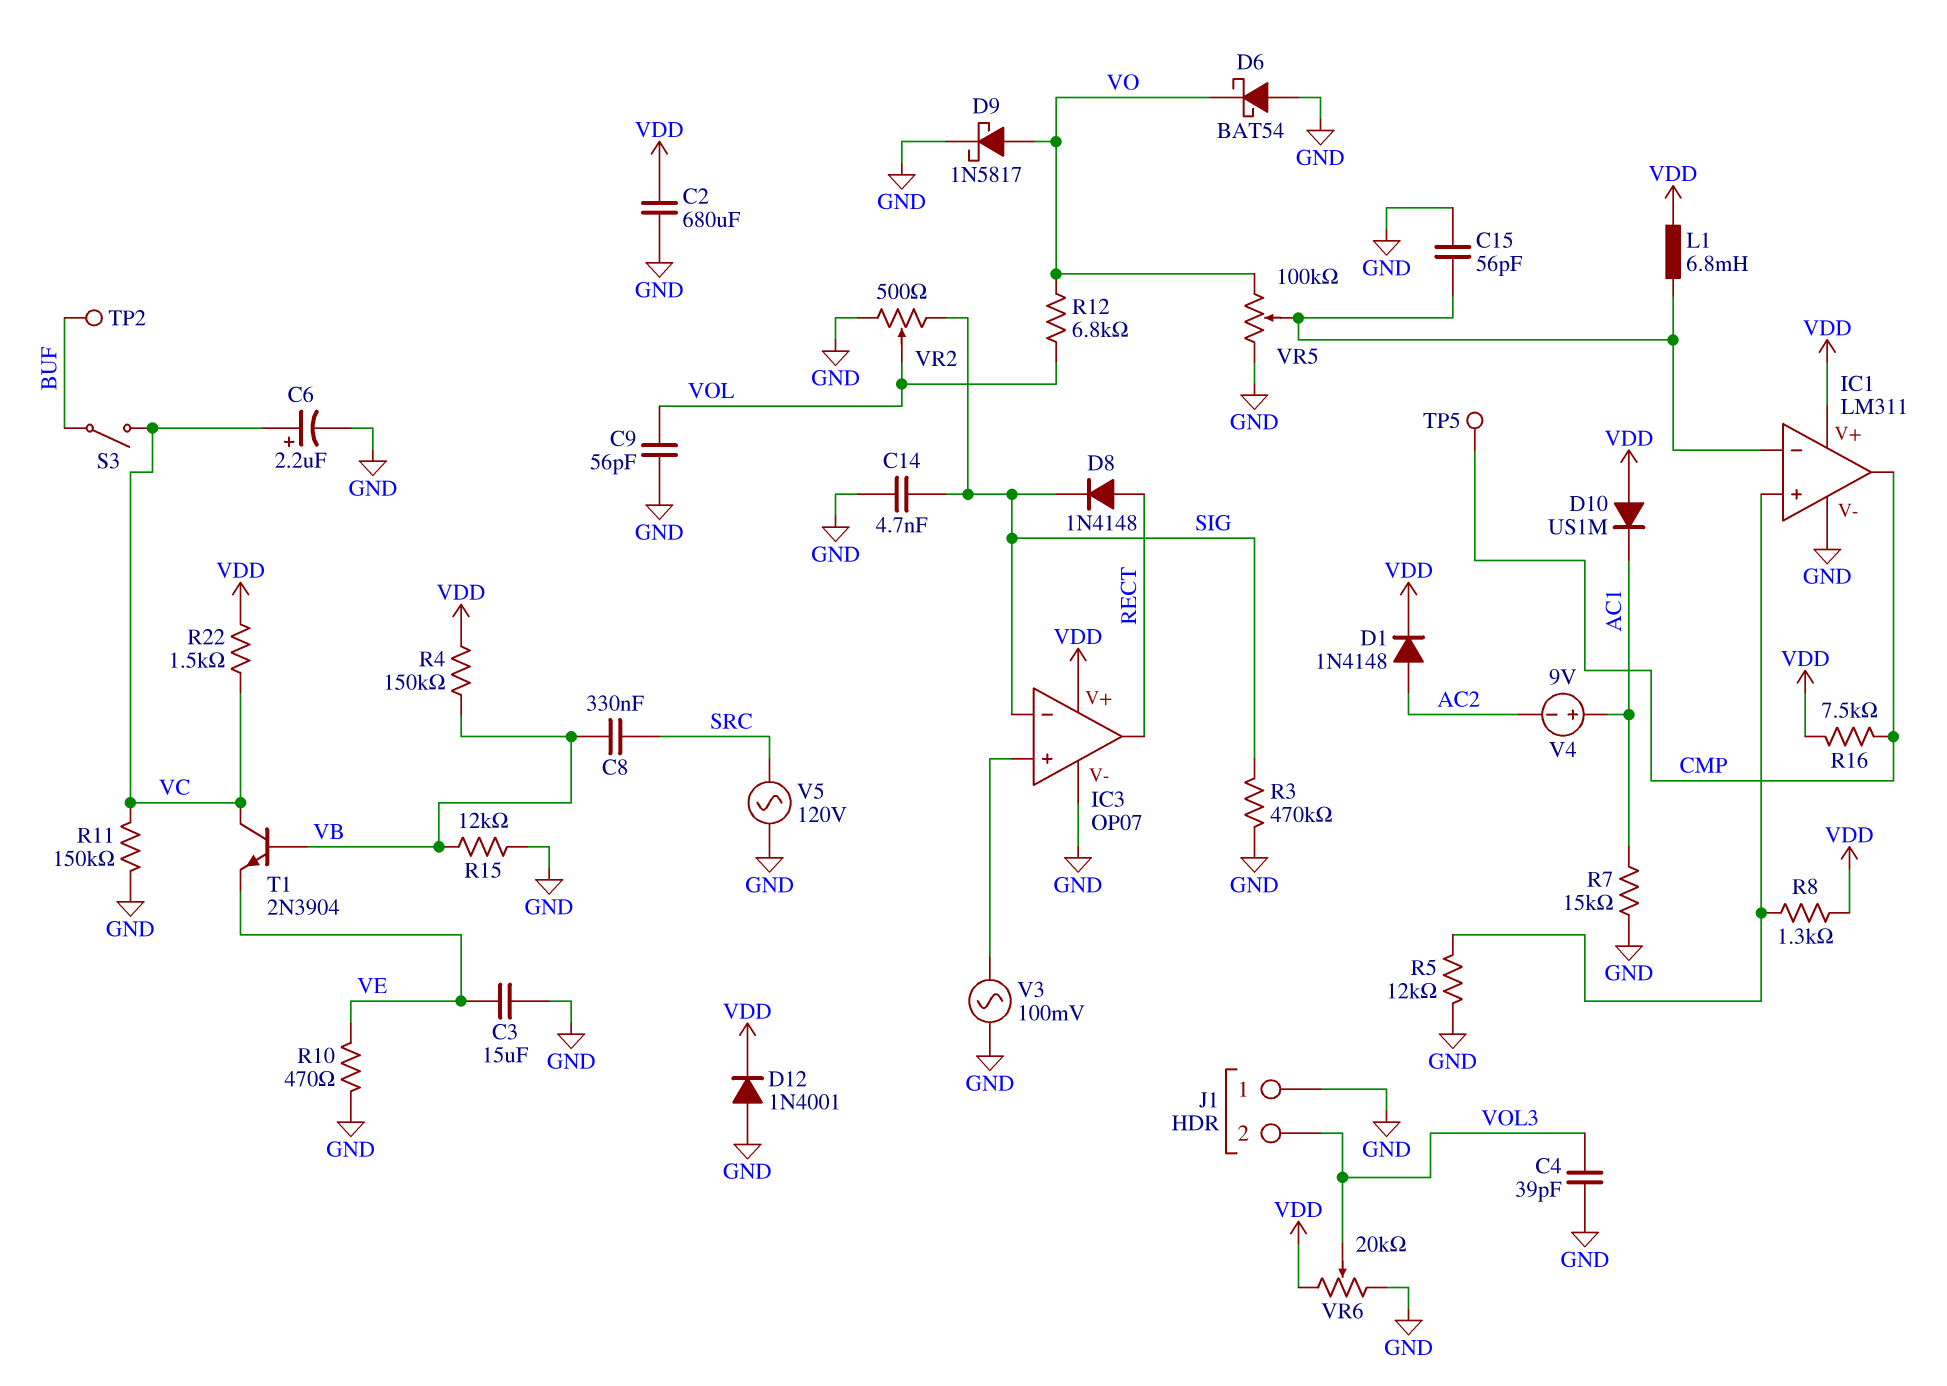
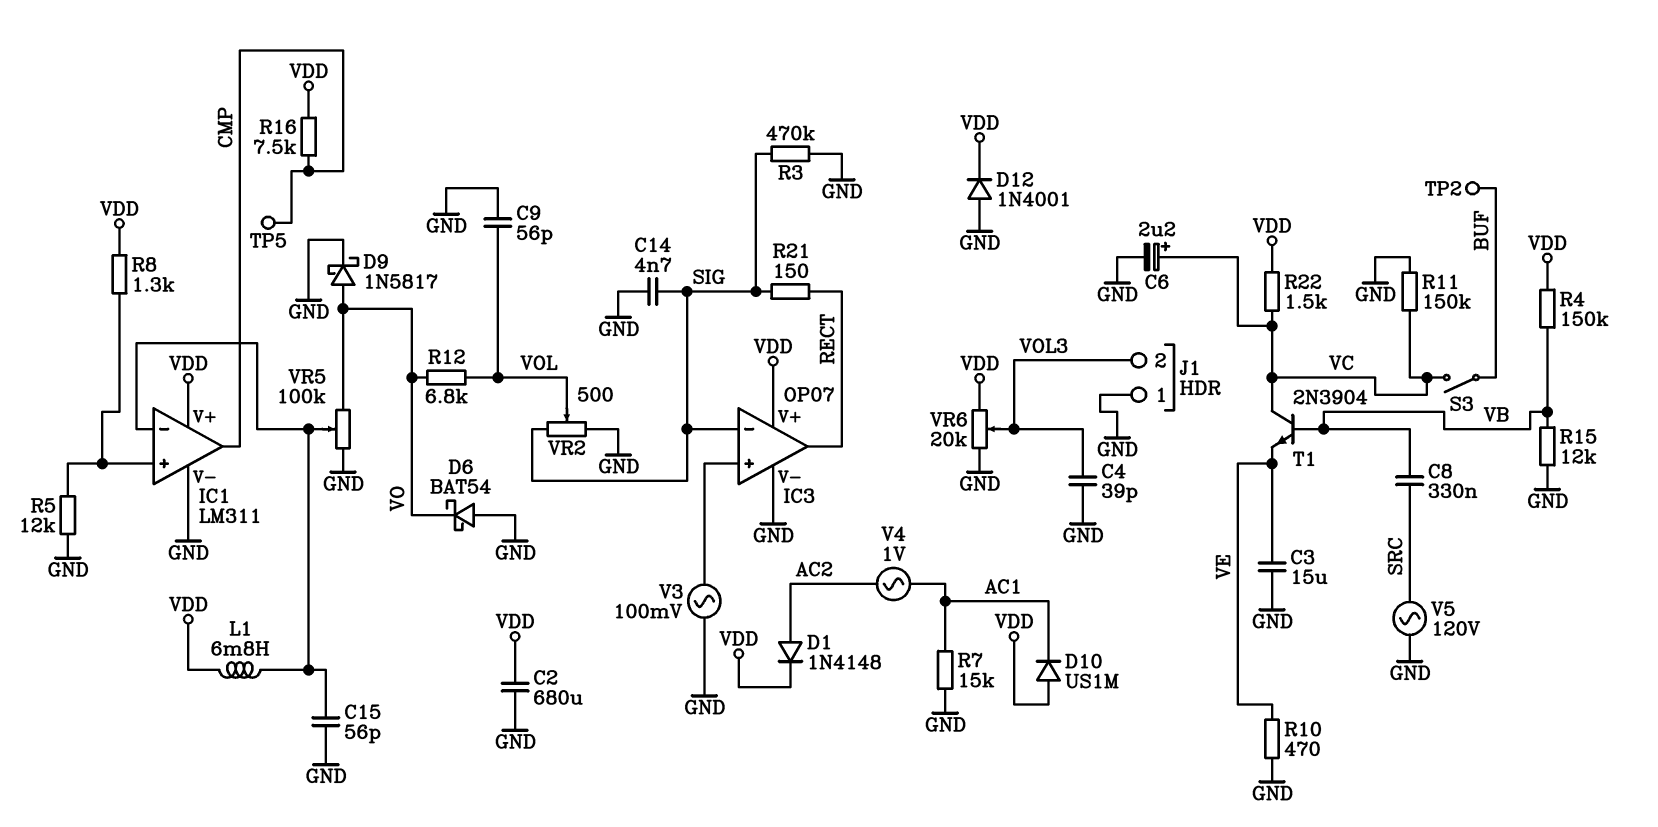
D8: diode 1N4148 (A RECT, K SIG) -> none
R21: none -> 150 (RECT, SIG)
V4: 9V (plus AC1, minus AC2) -> AC 1V (AC1, AC2)

